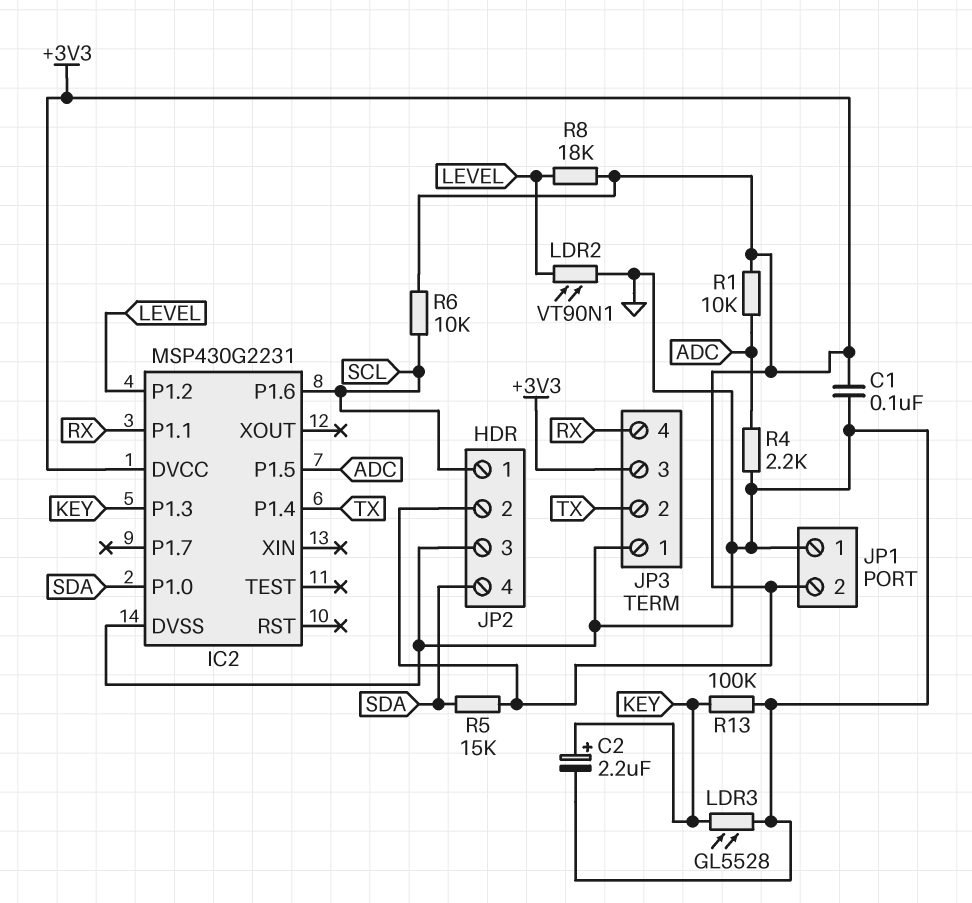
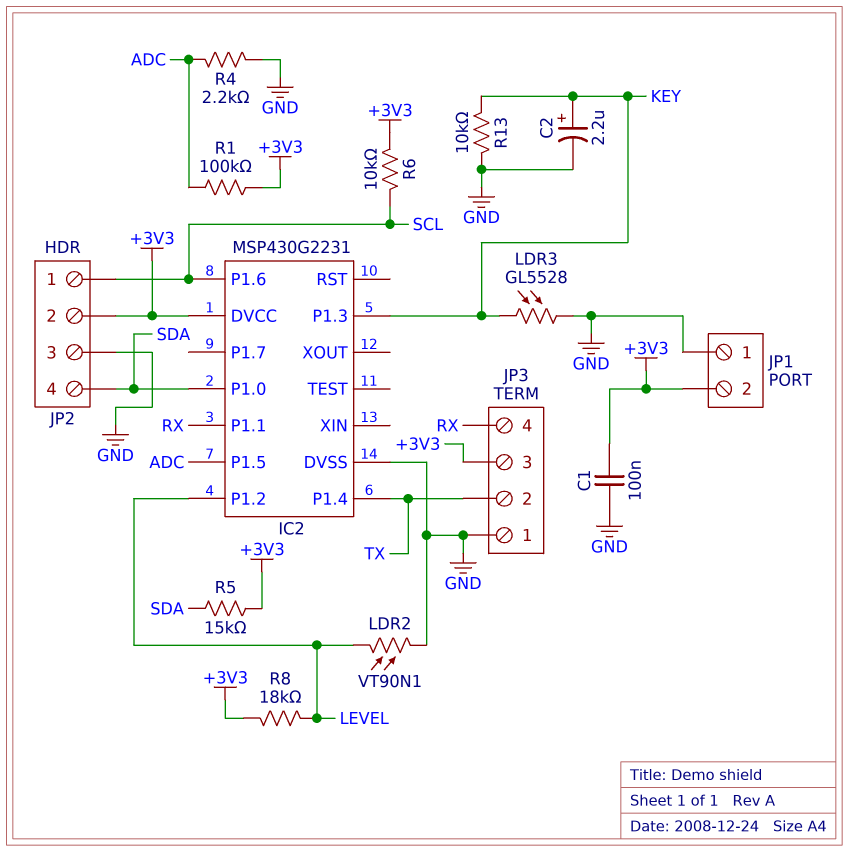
R1: 10k (+3V3, ADC) -> 100k (+3V3, ADC)
R13: 100k (GND, KEY) -> 10k (GND, KEY)

